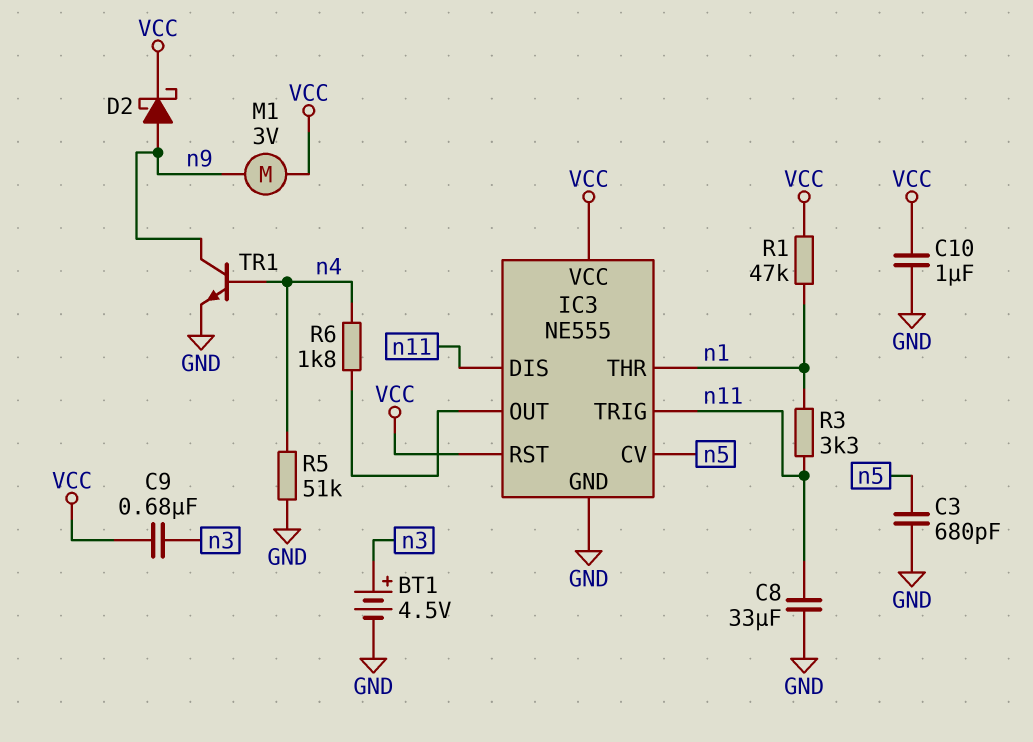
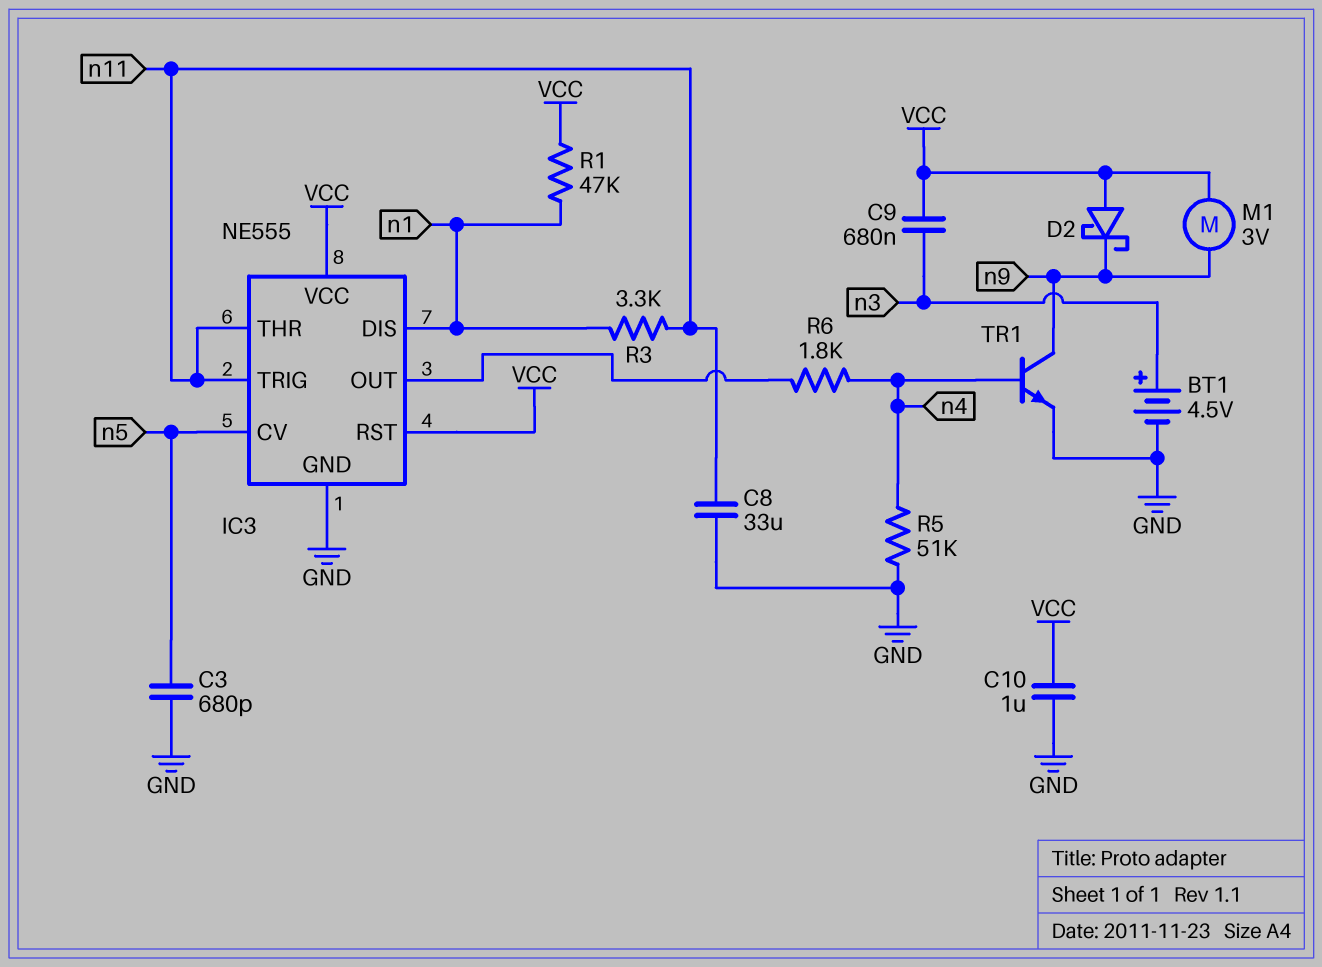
D2: schottky (A n9, K VCC) -> schottky (A VCC, K n9)
IC3 pin DIS: n11 -> n1
IC3 pin THR: n1 -> n11

